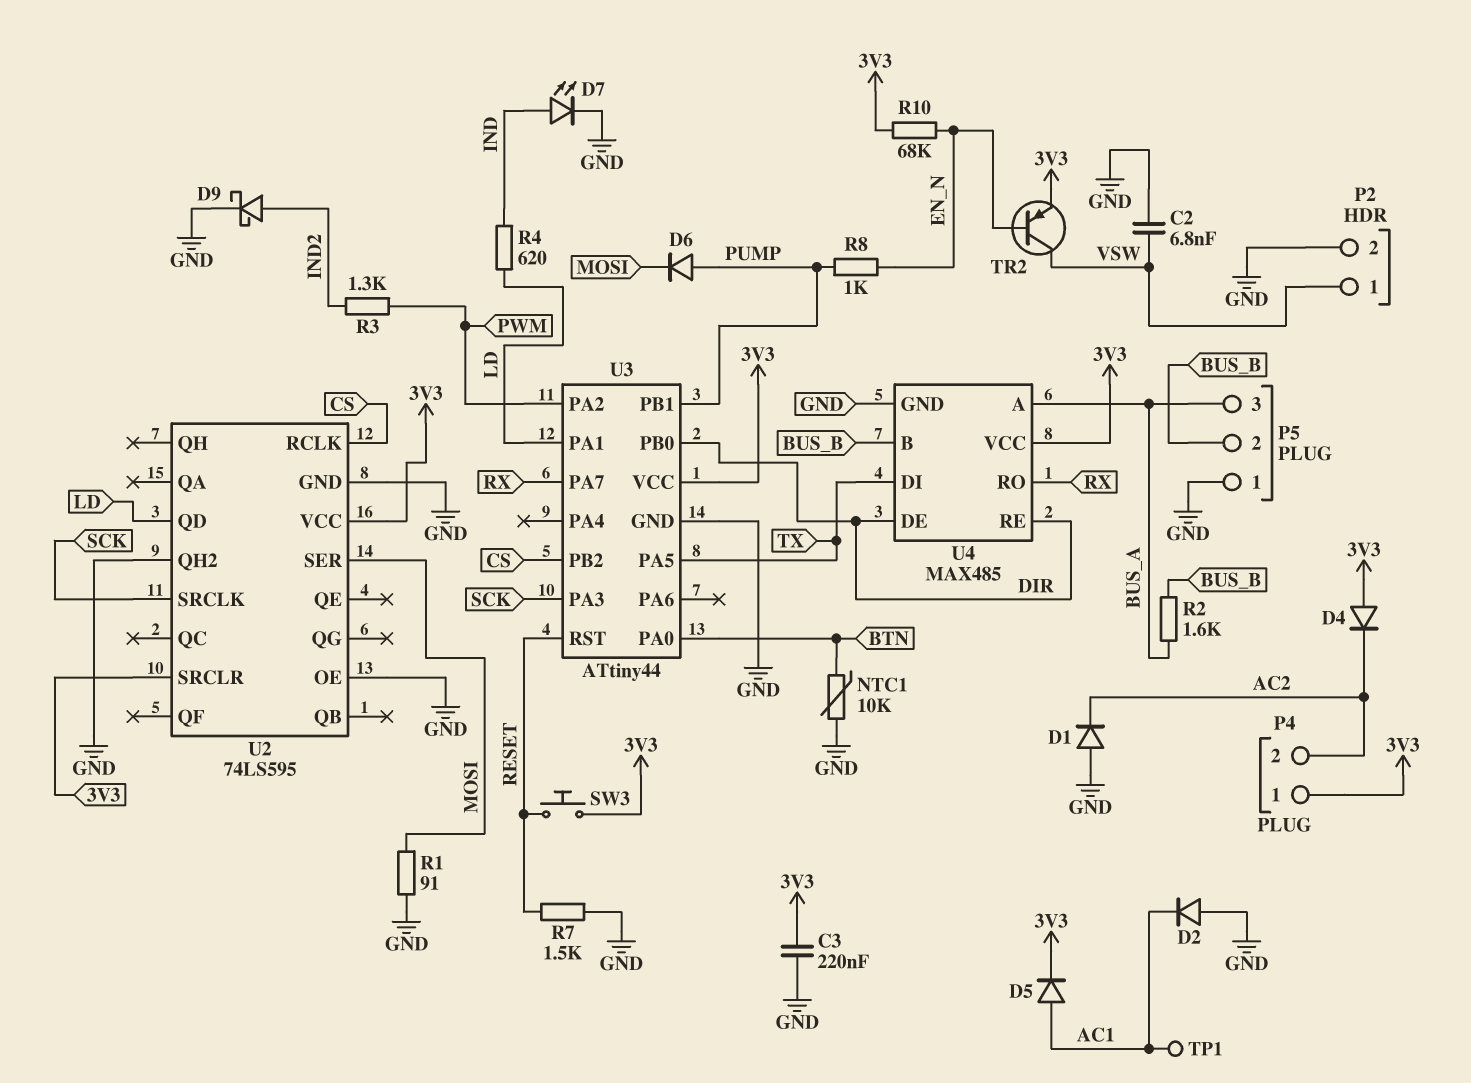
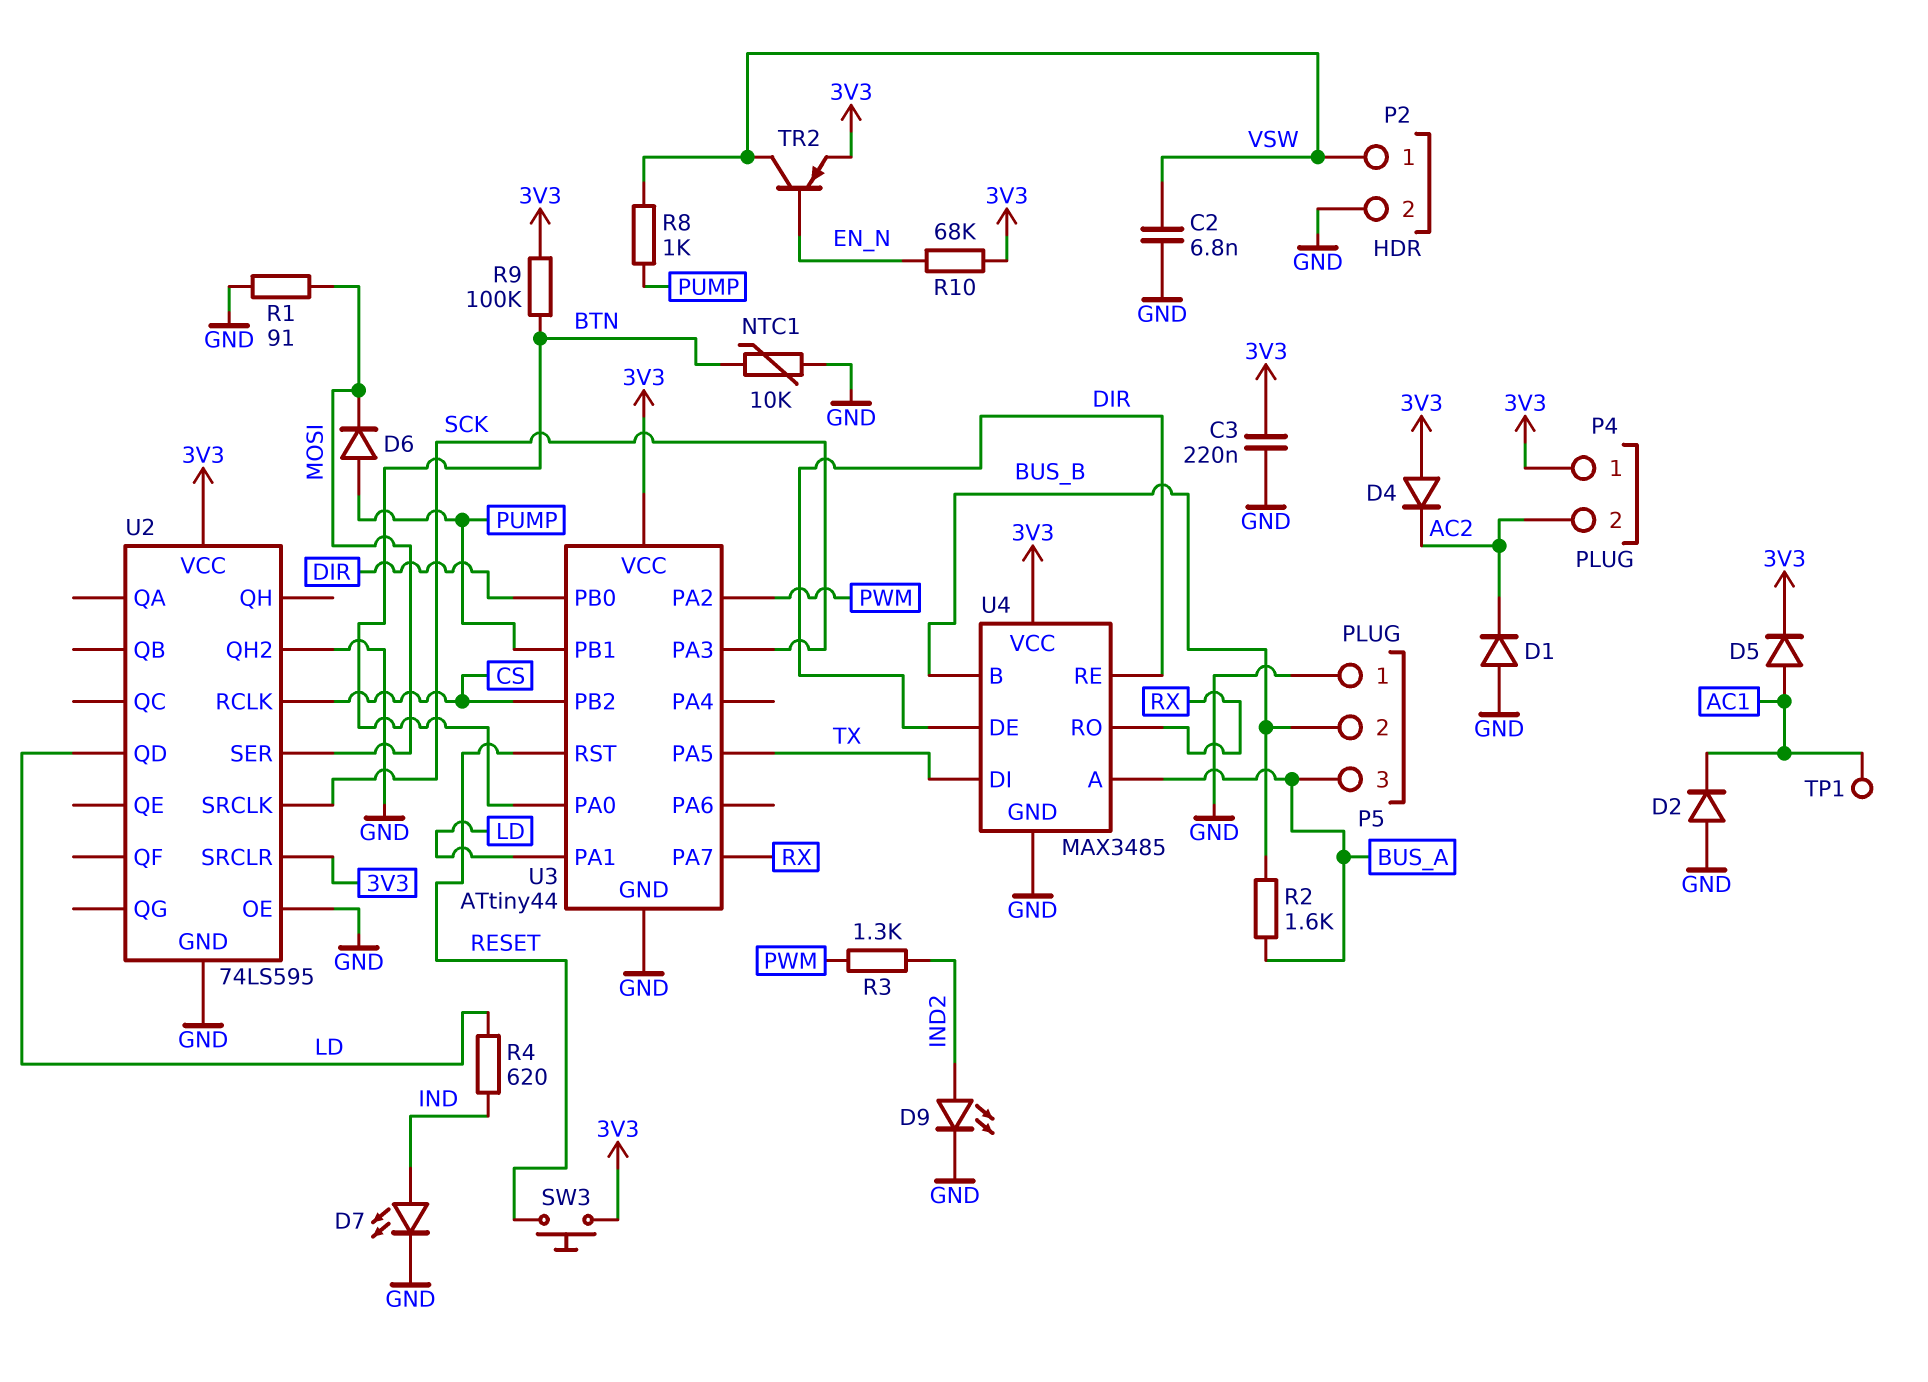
D9: schottky (A IND2, K GND) -> LED (A IND2, K GND)
R7: 1.5k (GND, RESET) -> none
R8: 1k (EN_N, PUMP) -> 1k (PUMP, VSW)
R9: none -> 100k (3V3, BTN)
U4: MAX485 -> MAX3485

